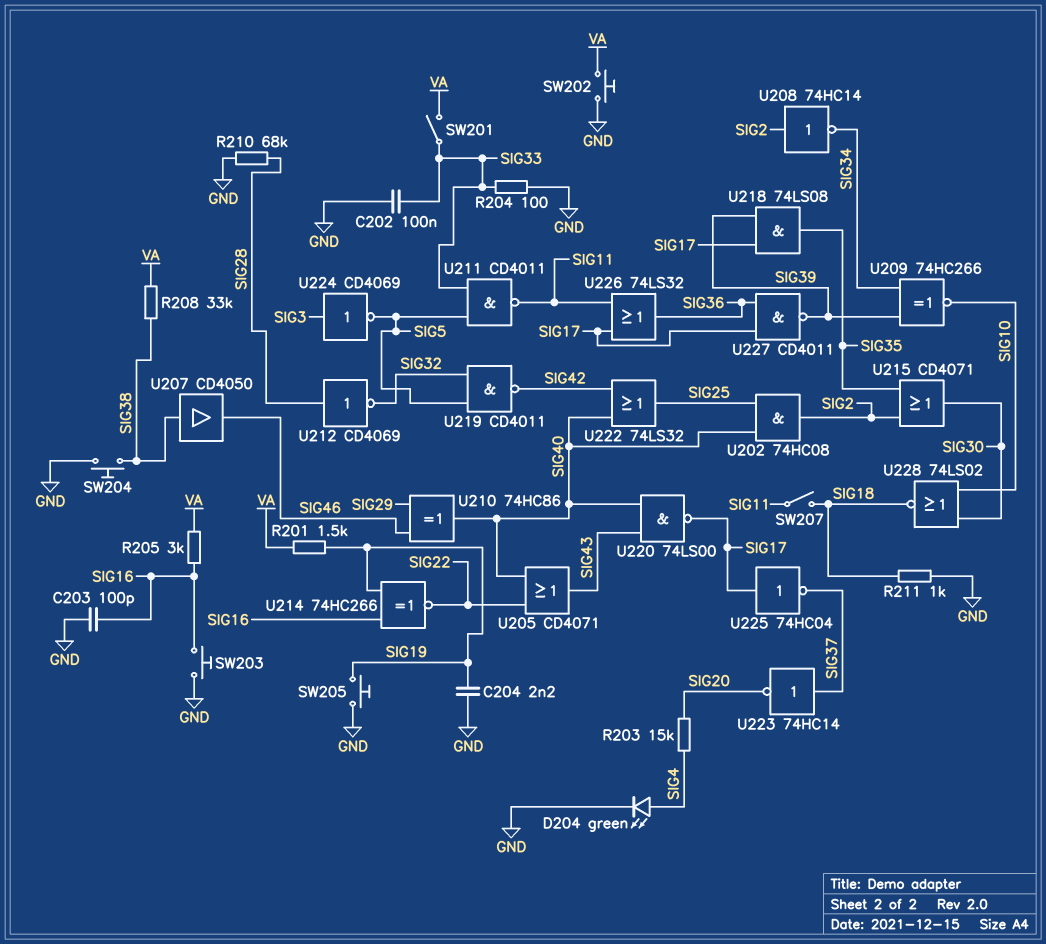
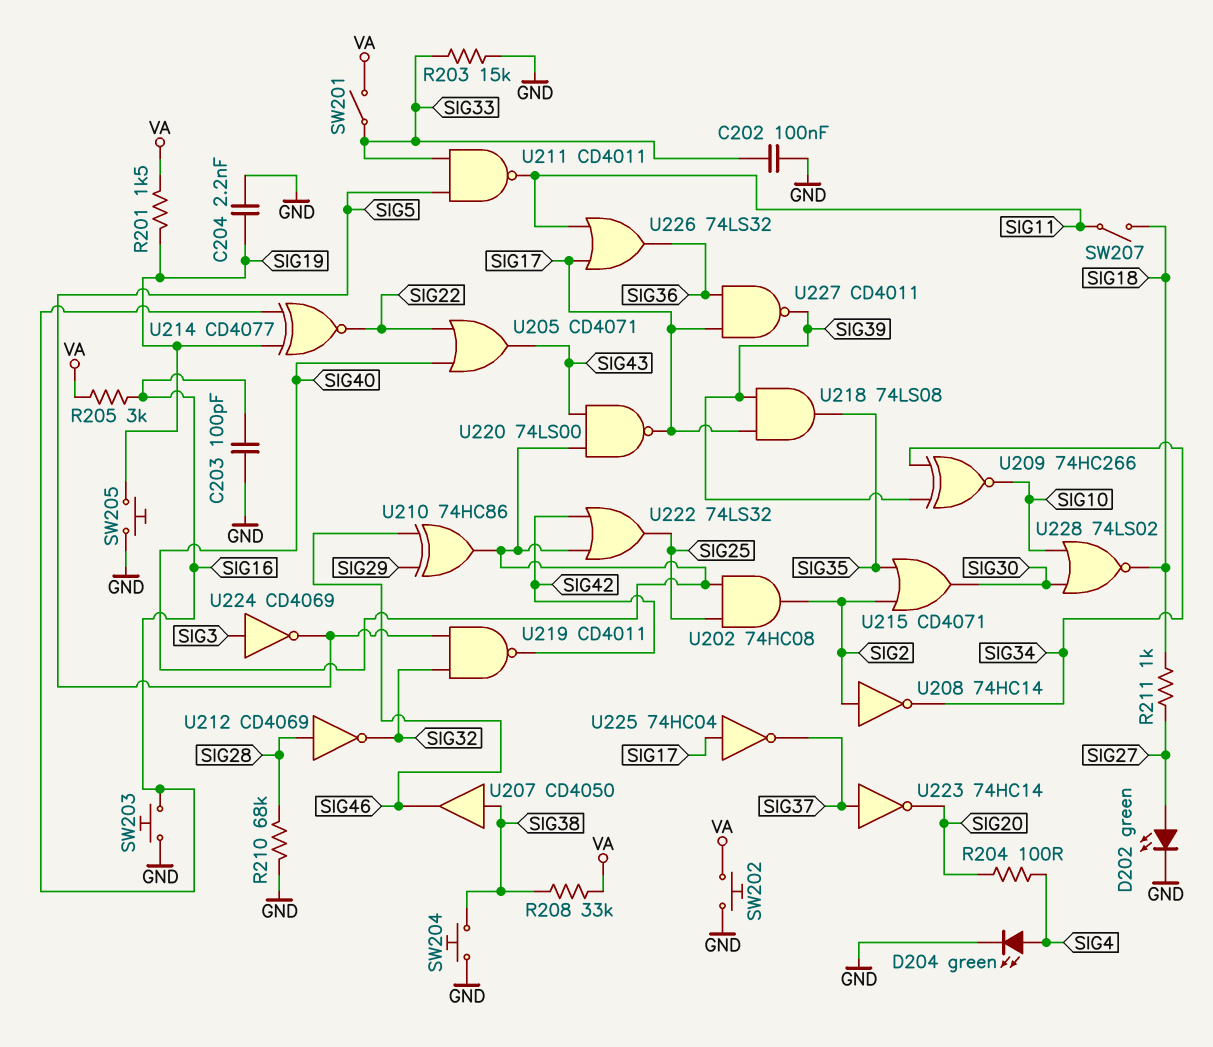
D202: none -> LED green (A SIG27, K GND)
R203: 15k (SIG4, SIG20) -> 15k (GND, SIG33)
R204: 100 (GND, SIG33) -> 100 (SIG4, SIG20)
R211: 1k (GND, SIG18) -> 1k (SIG18, SIG27)
U214: XNOR 74HC266 (in SIG16, in SIG19, out SIG22) -> XNOR CD4077 (in SIG16, in SIG19, out SIG22)

